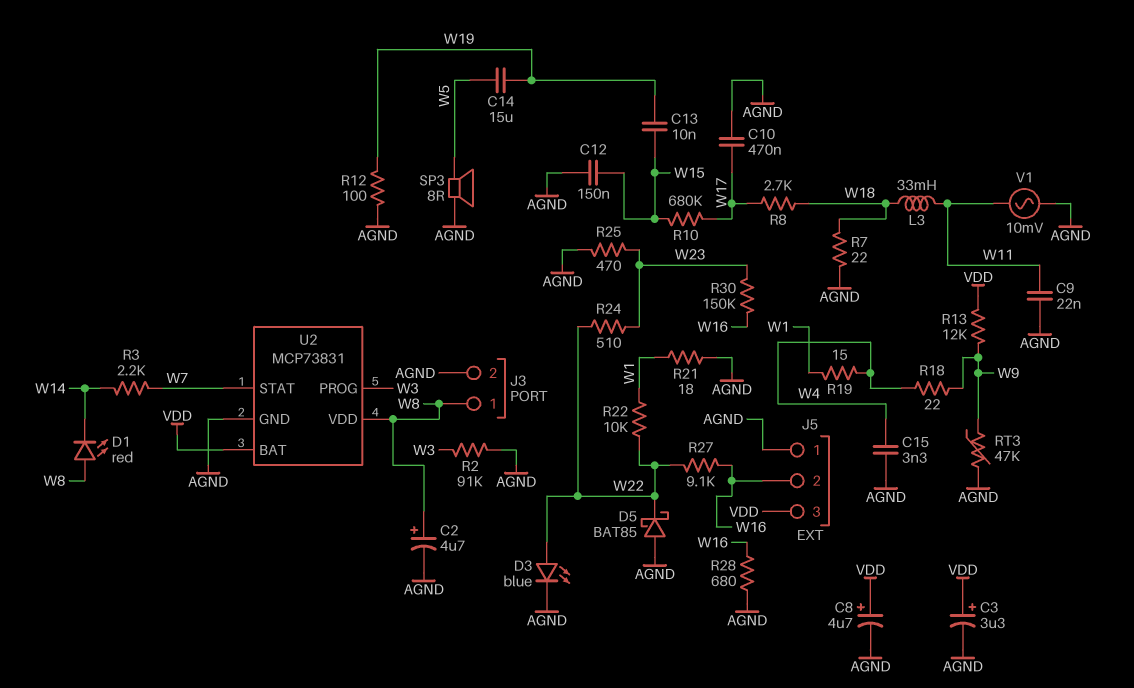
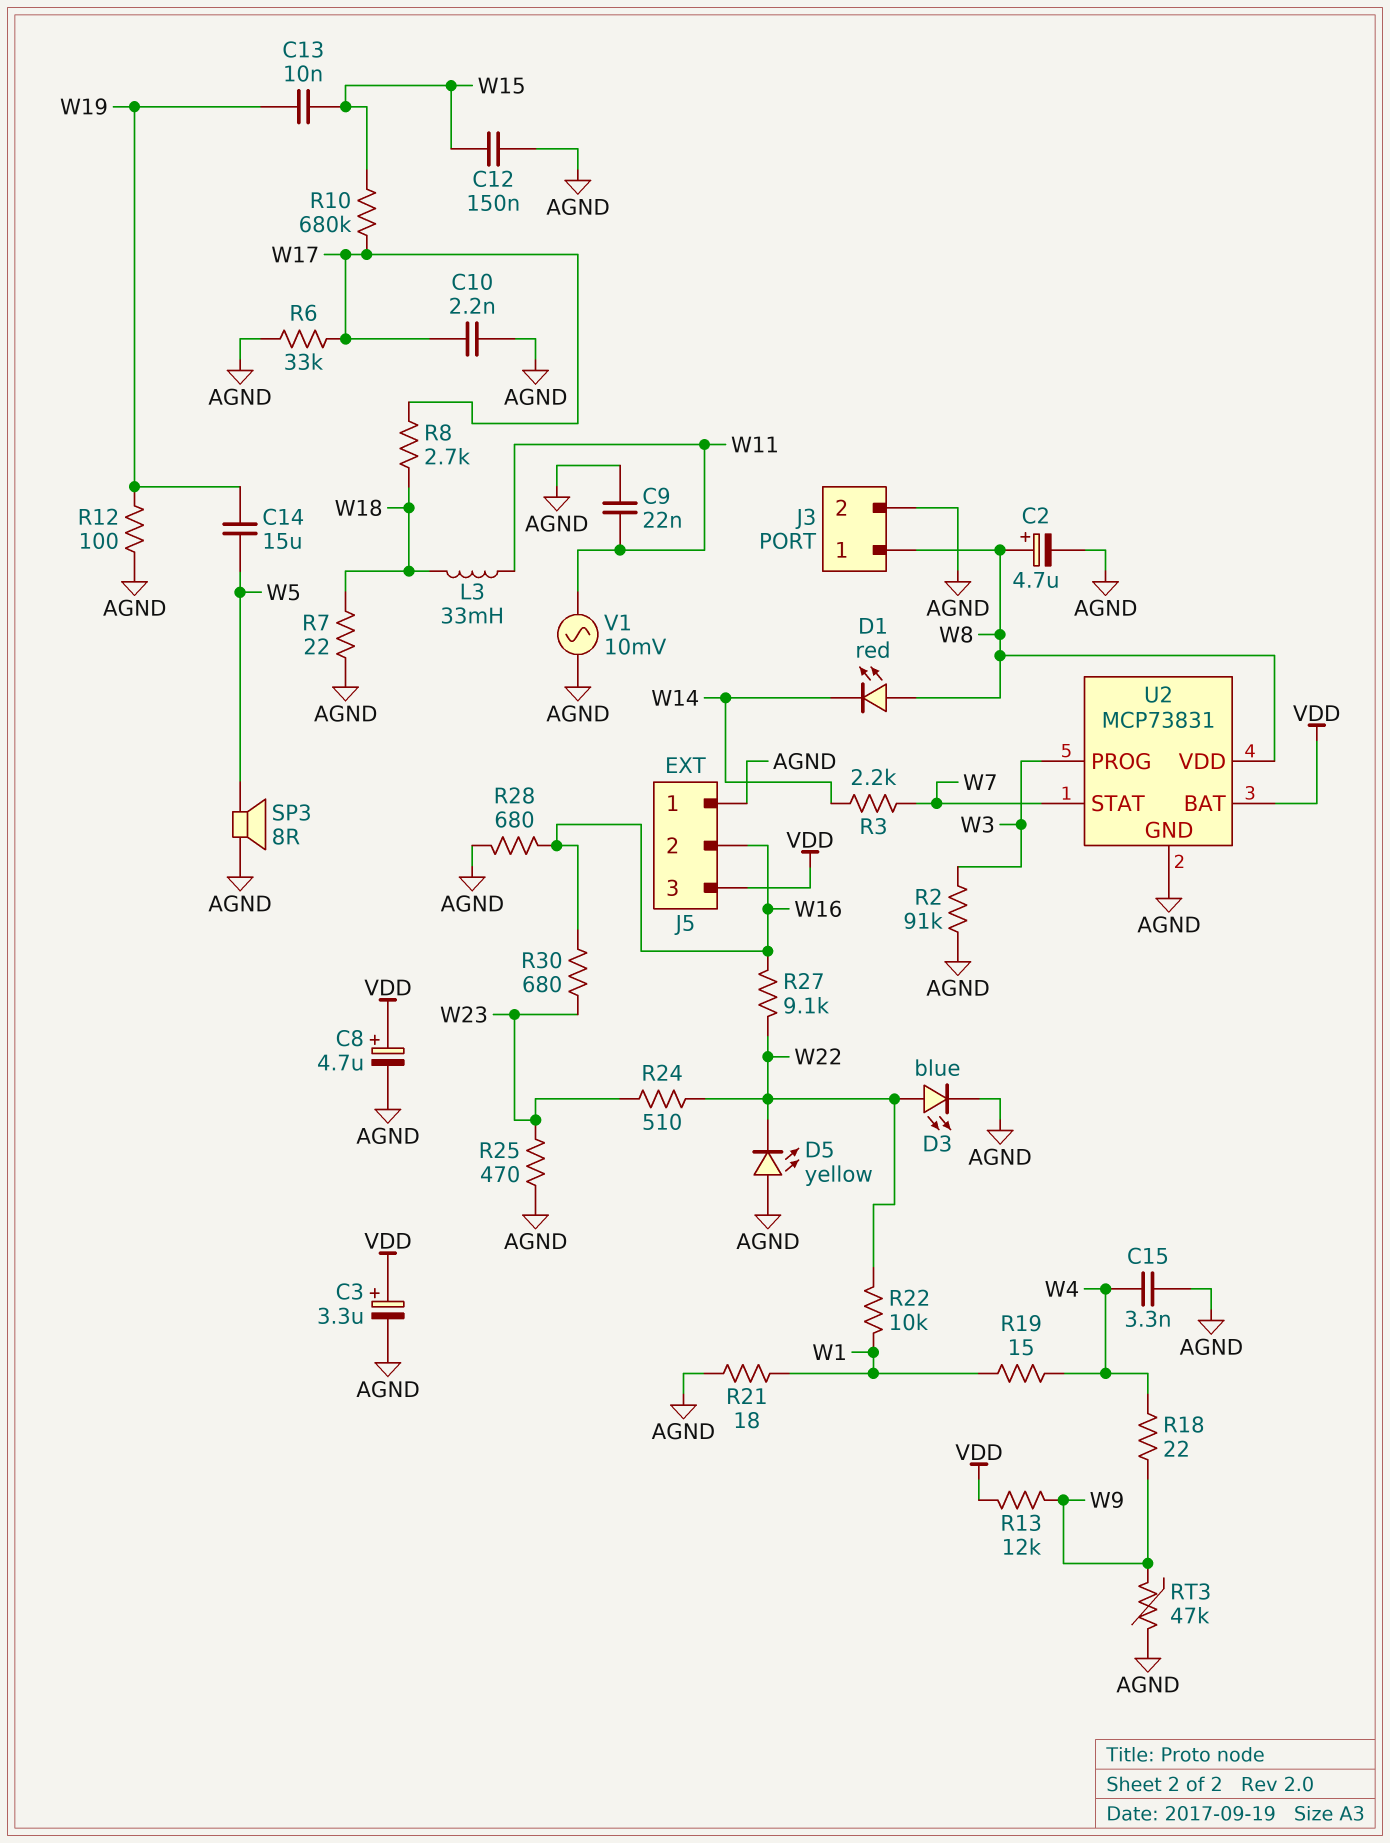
C10: 470nF (AGND, W17) -> 2.2nF (AGND, W17)
D5: schottky BAT85 (A AGND, K W22) -> LED yellow (A AGND, K W22)
R6: none -> 33k (AGND, W17)
R30: 150k (W16, W23) -> 680 (W16, W23)

